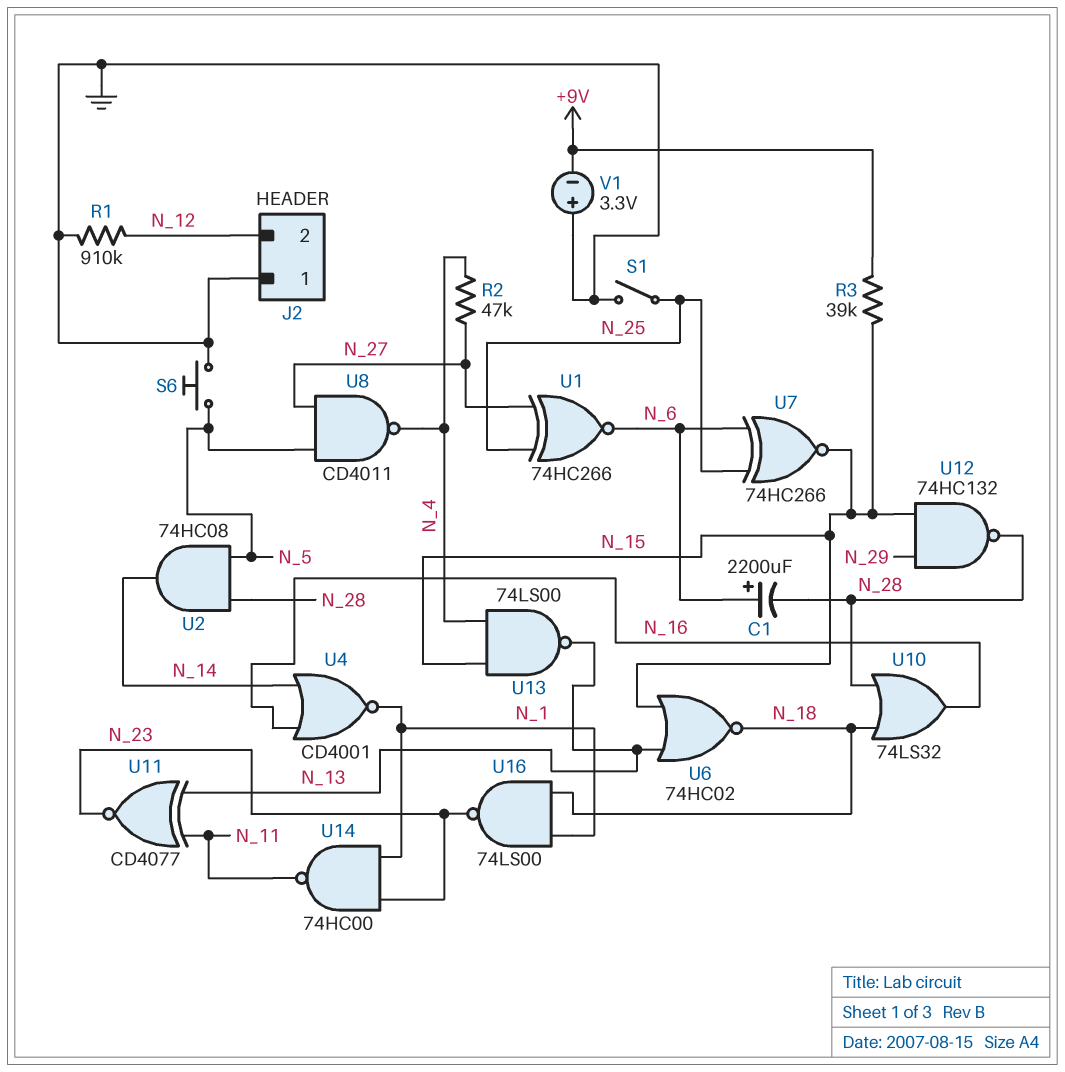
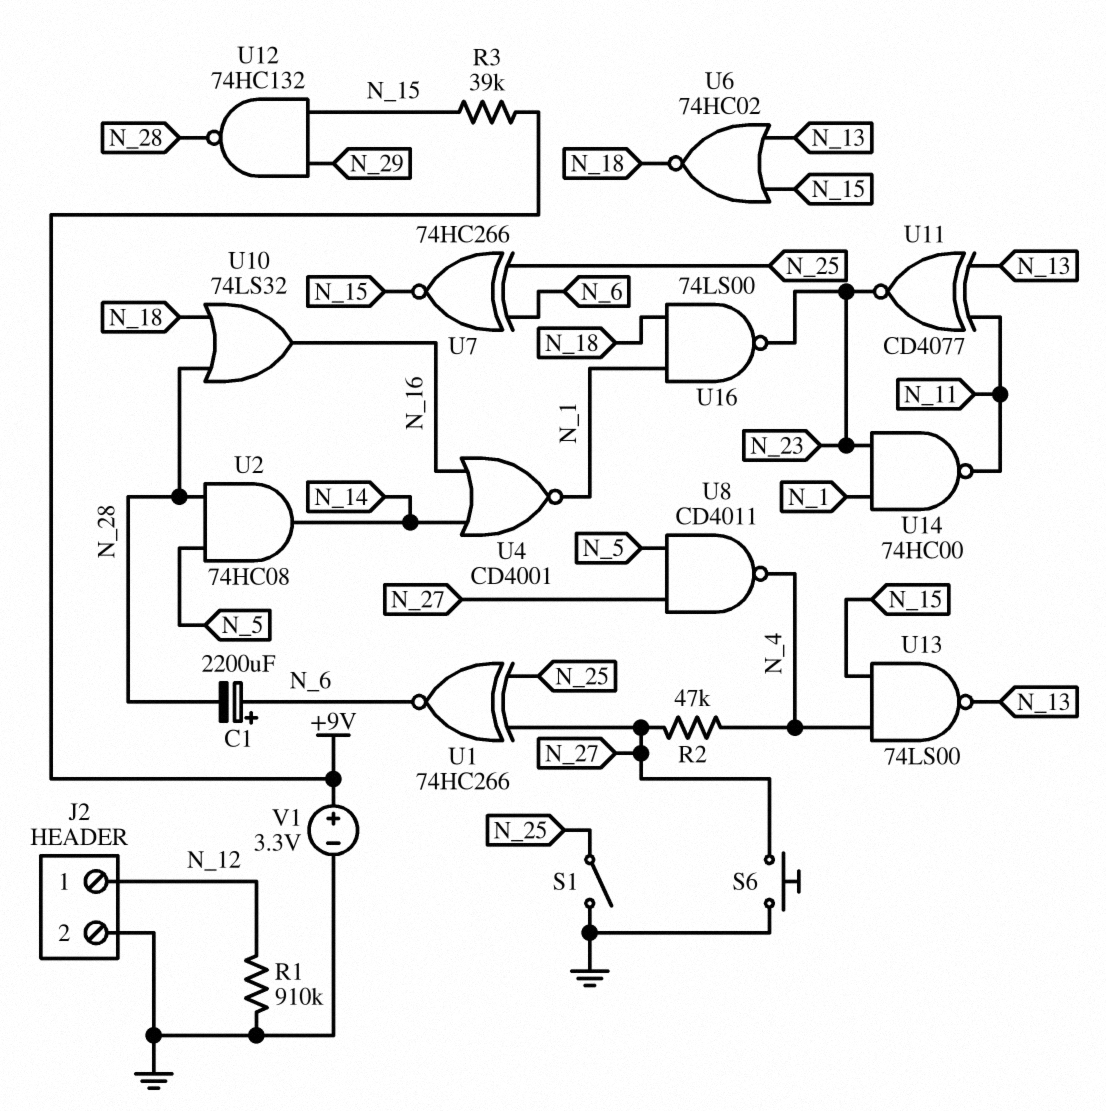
J2 pin 1: GND -> N_12
J2 pin 2: N_12 -> GND
S6: button (GND, N_5) -> button (GND, N_27)
V1: 3.3V (plus GND, minus +9V) -> 3.3V (plus +9V, minus GND)

